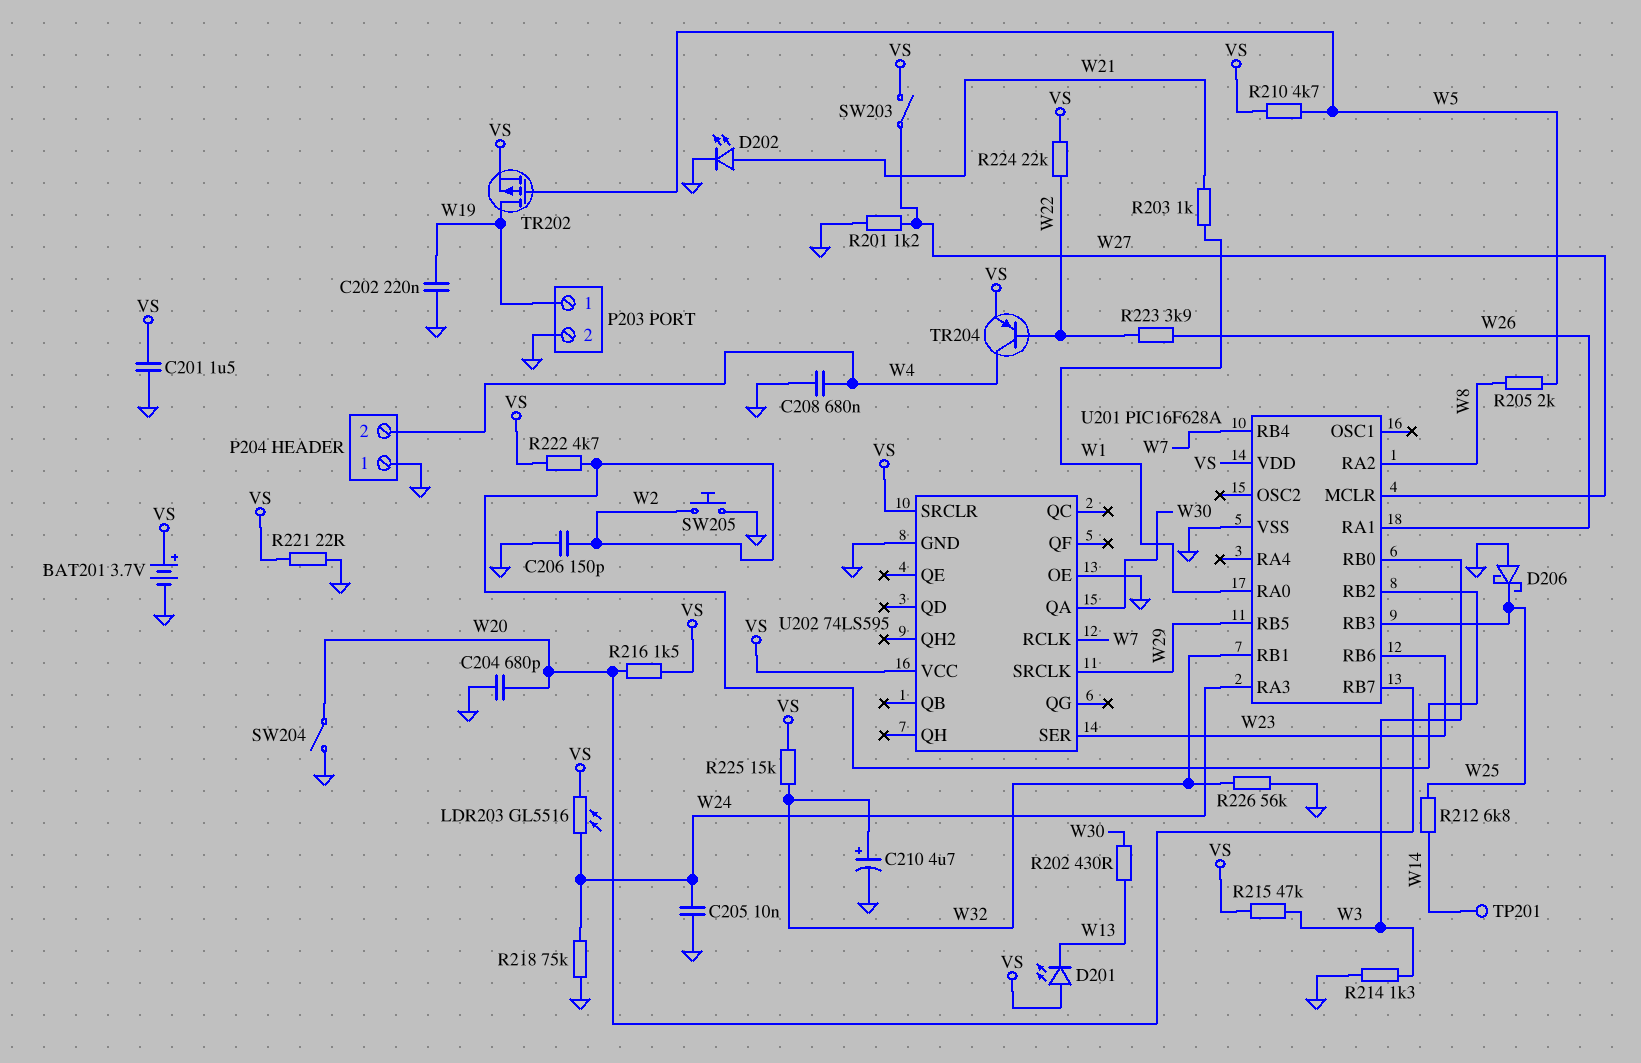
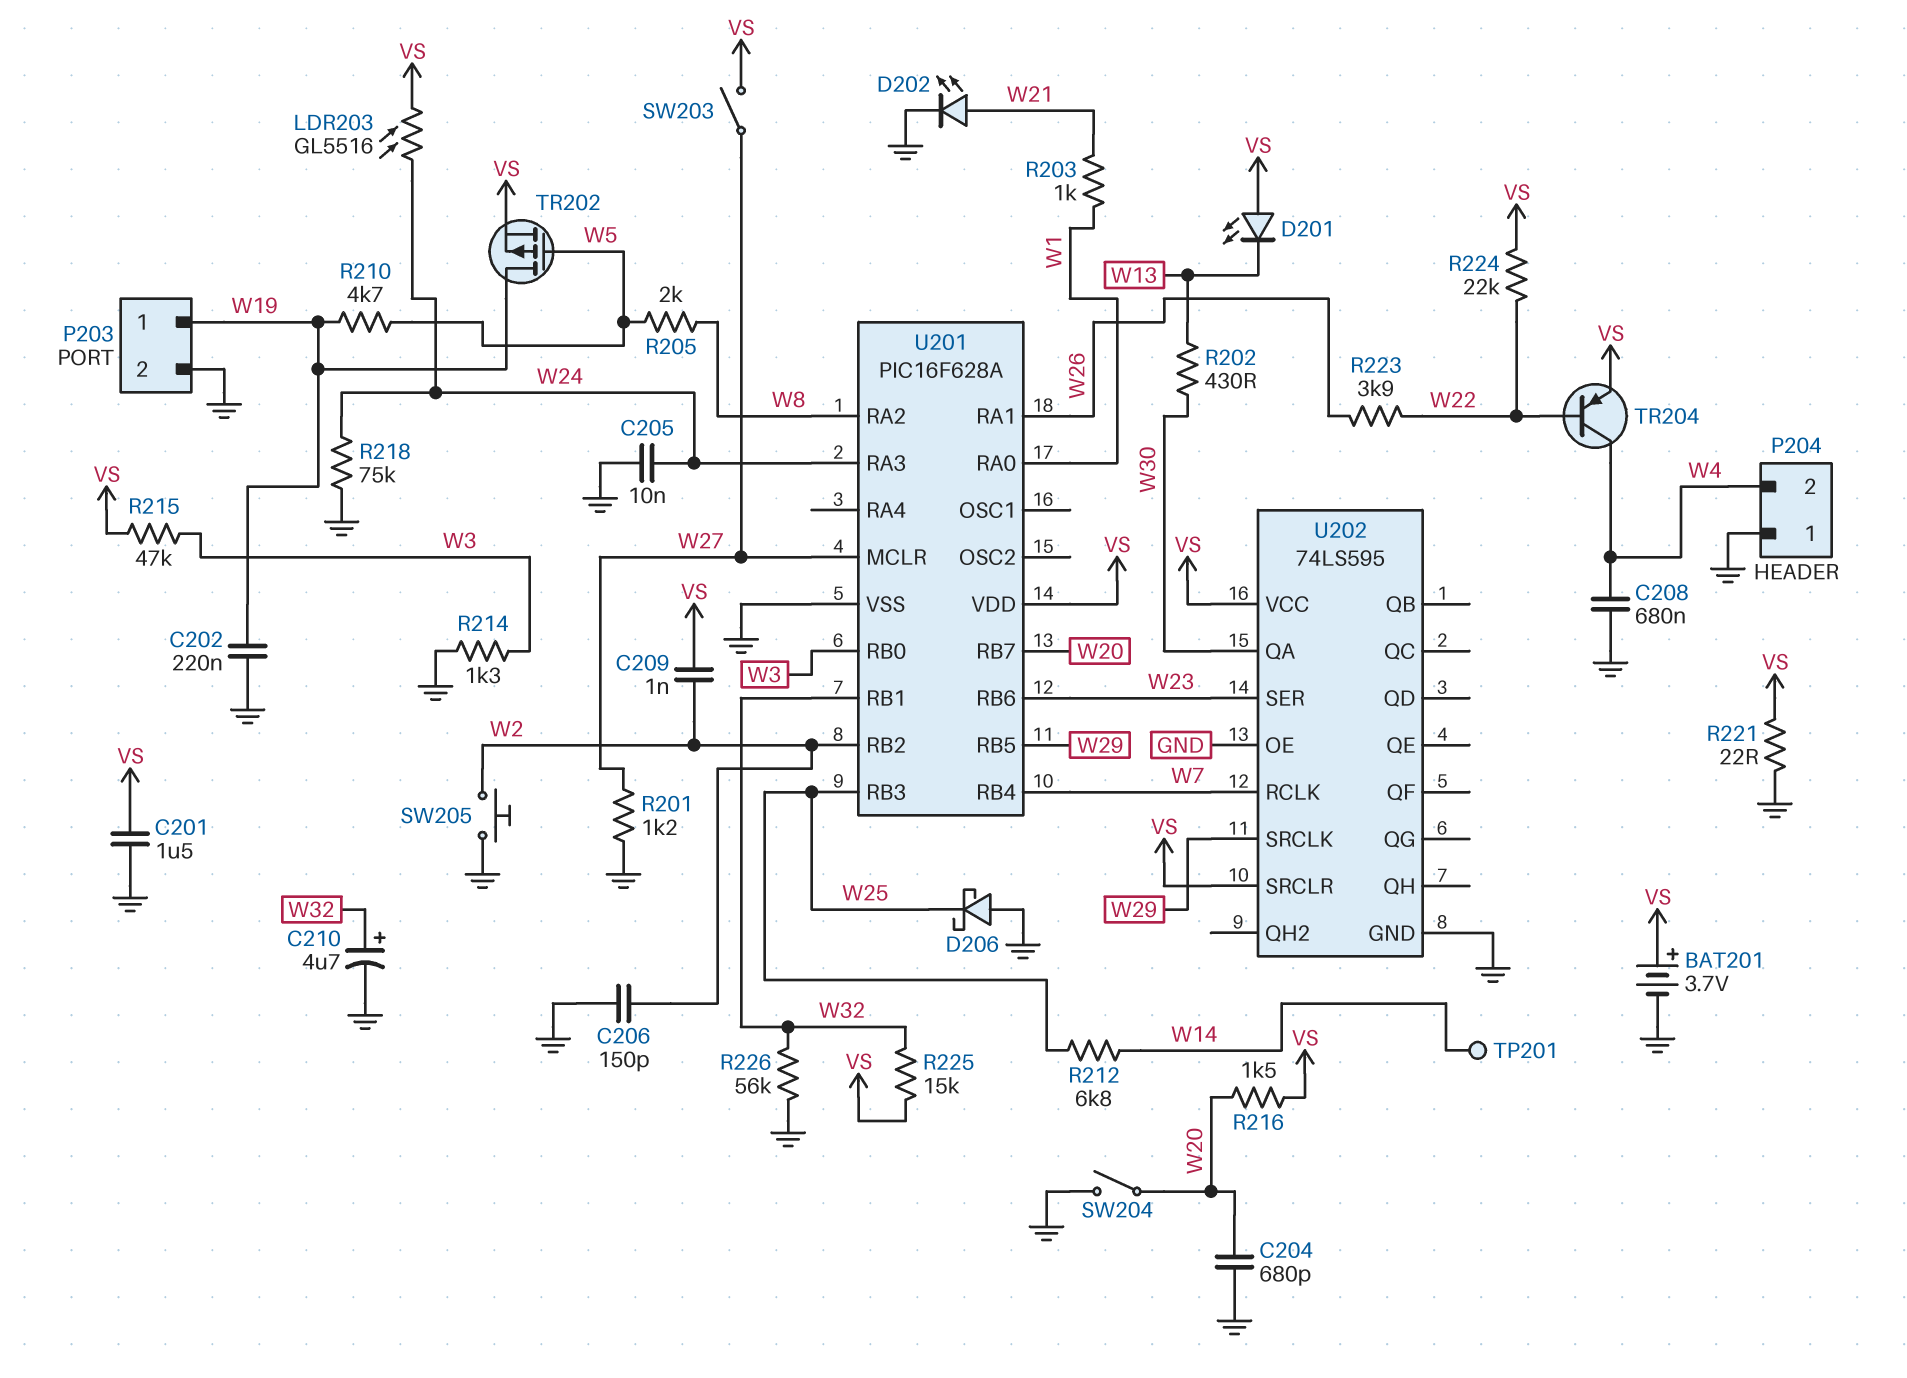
C209: none -> 1nF (VS, W2)
R210: 4.7k (VS, W5) -> 4.7k (W5, W19)
R222: 4.7k (VS, W2) -> none

